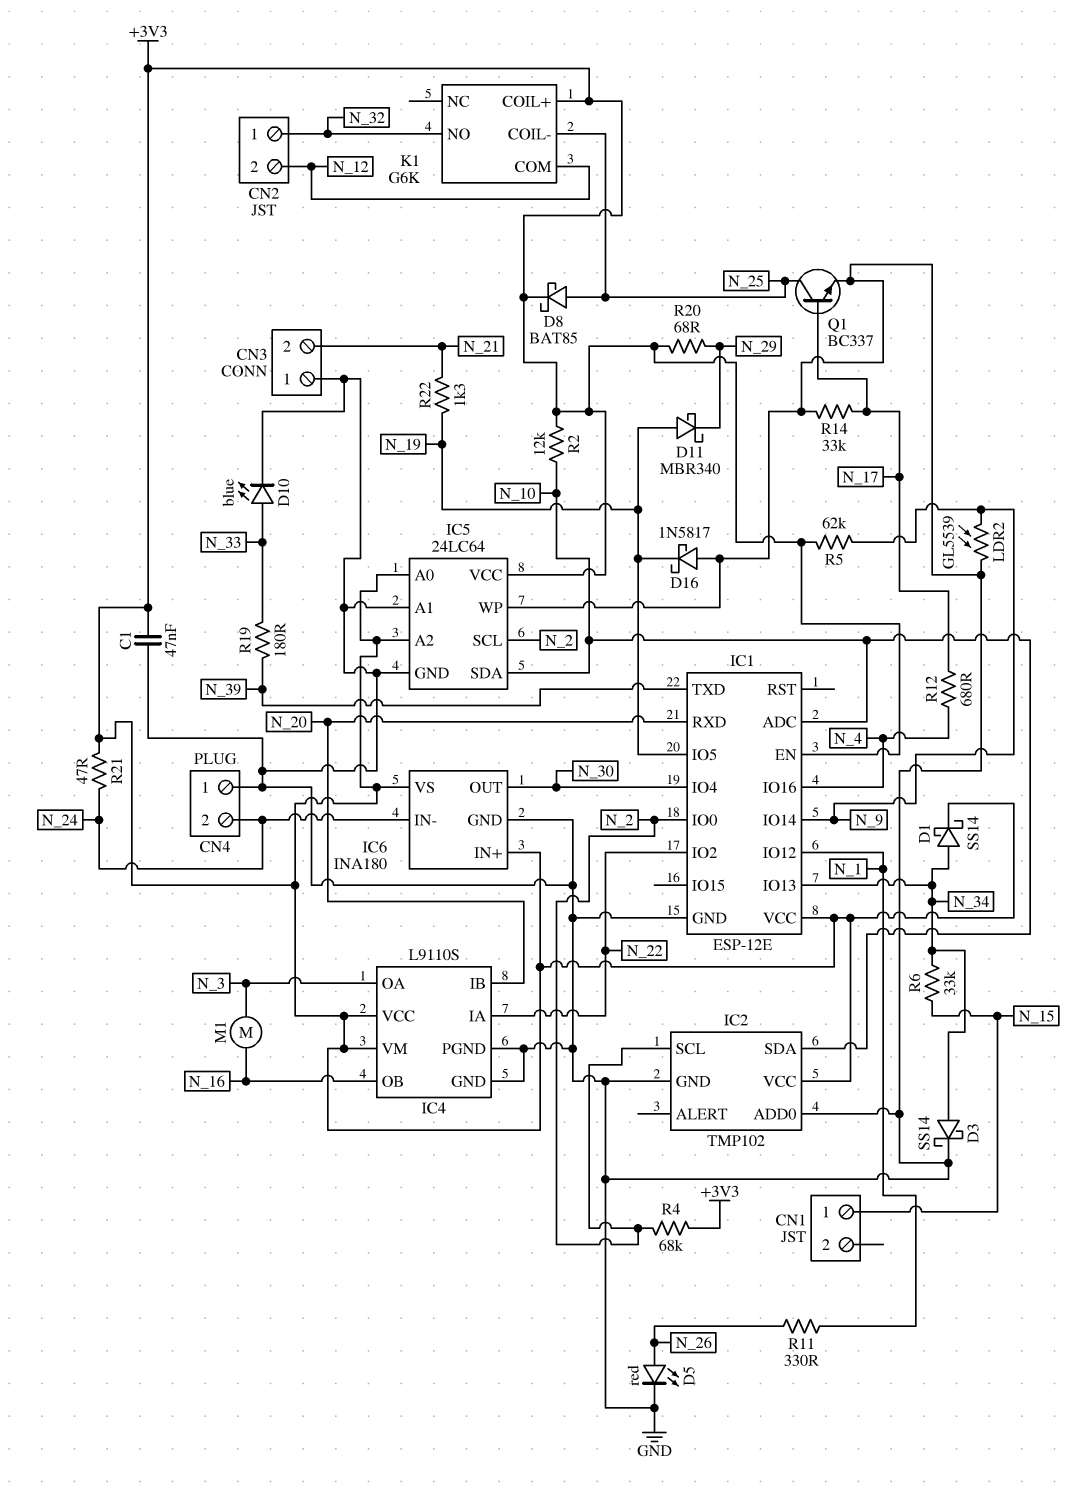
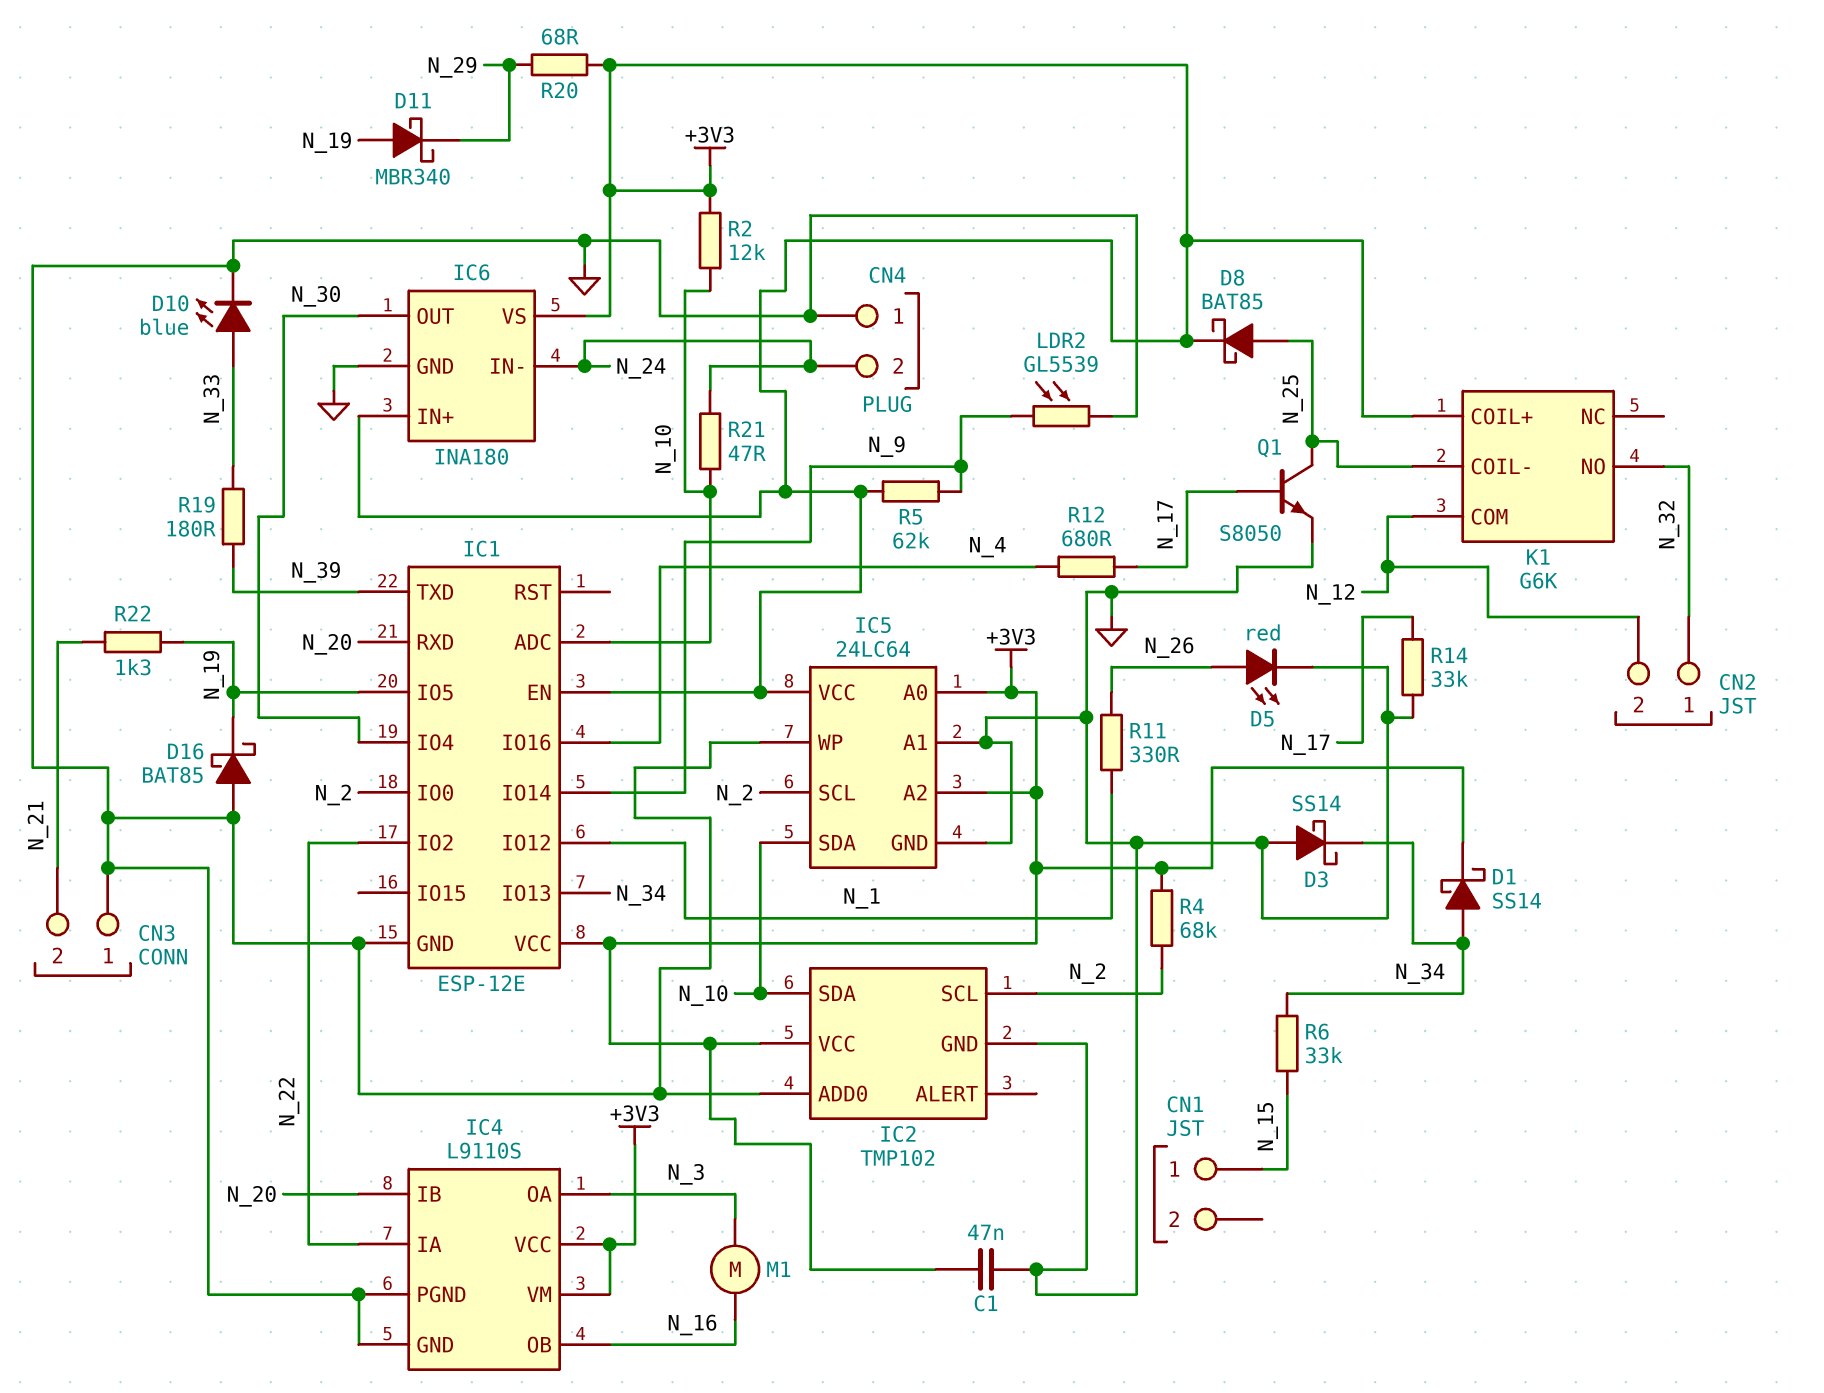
D3: schottky SS14 (A N_34, K GND) -> schottky SS14 (A GND, K N_34)
D16: schottky 1N5817 (A GND, K N_19) -> schottky BAT85 (A GND, K N_19)
Q1: NPN BC337 (B N_17, C N_25, E GND) -> NPN S8050 (B N_17, C N_25, E GND)
R21: 47 (+3V3, N_24) -> 47 (N_10, N_24)

